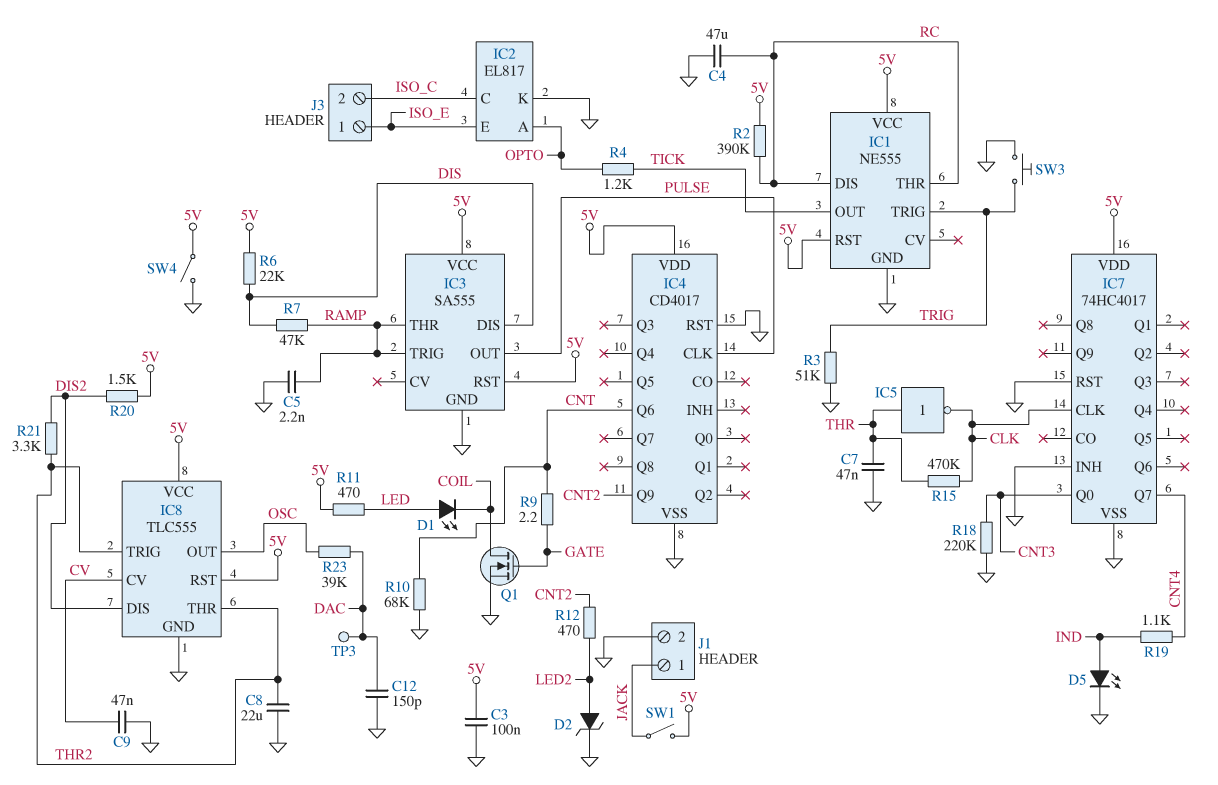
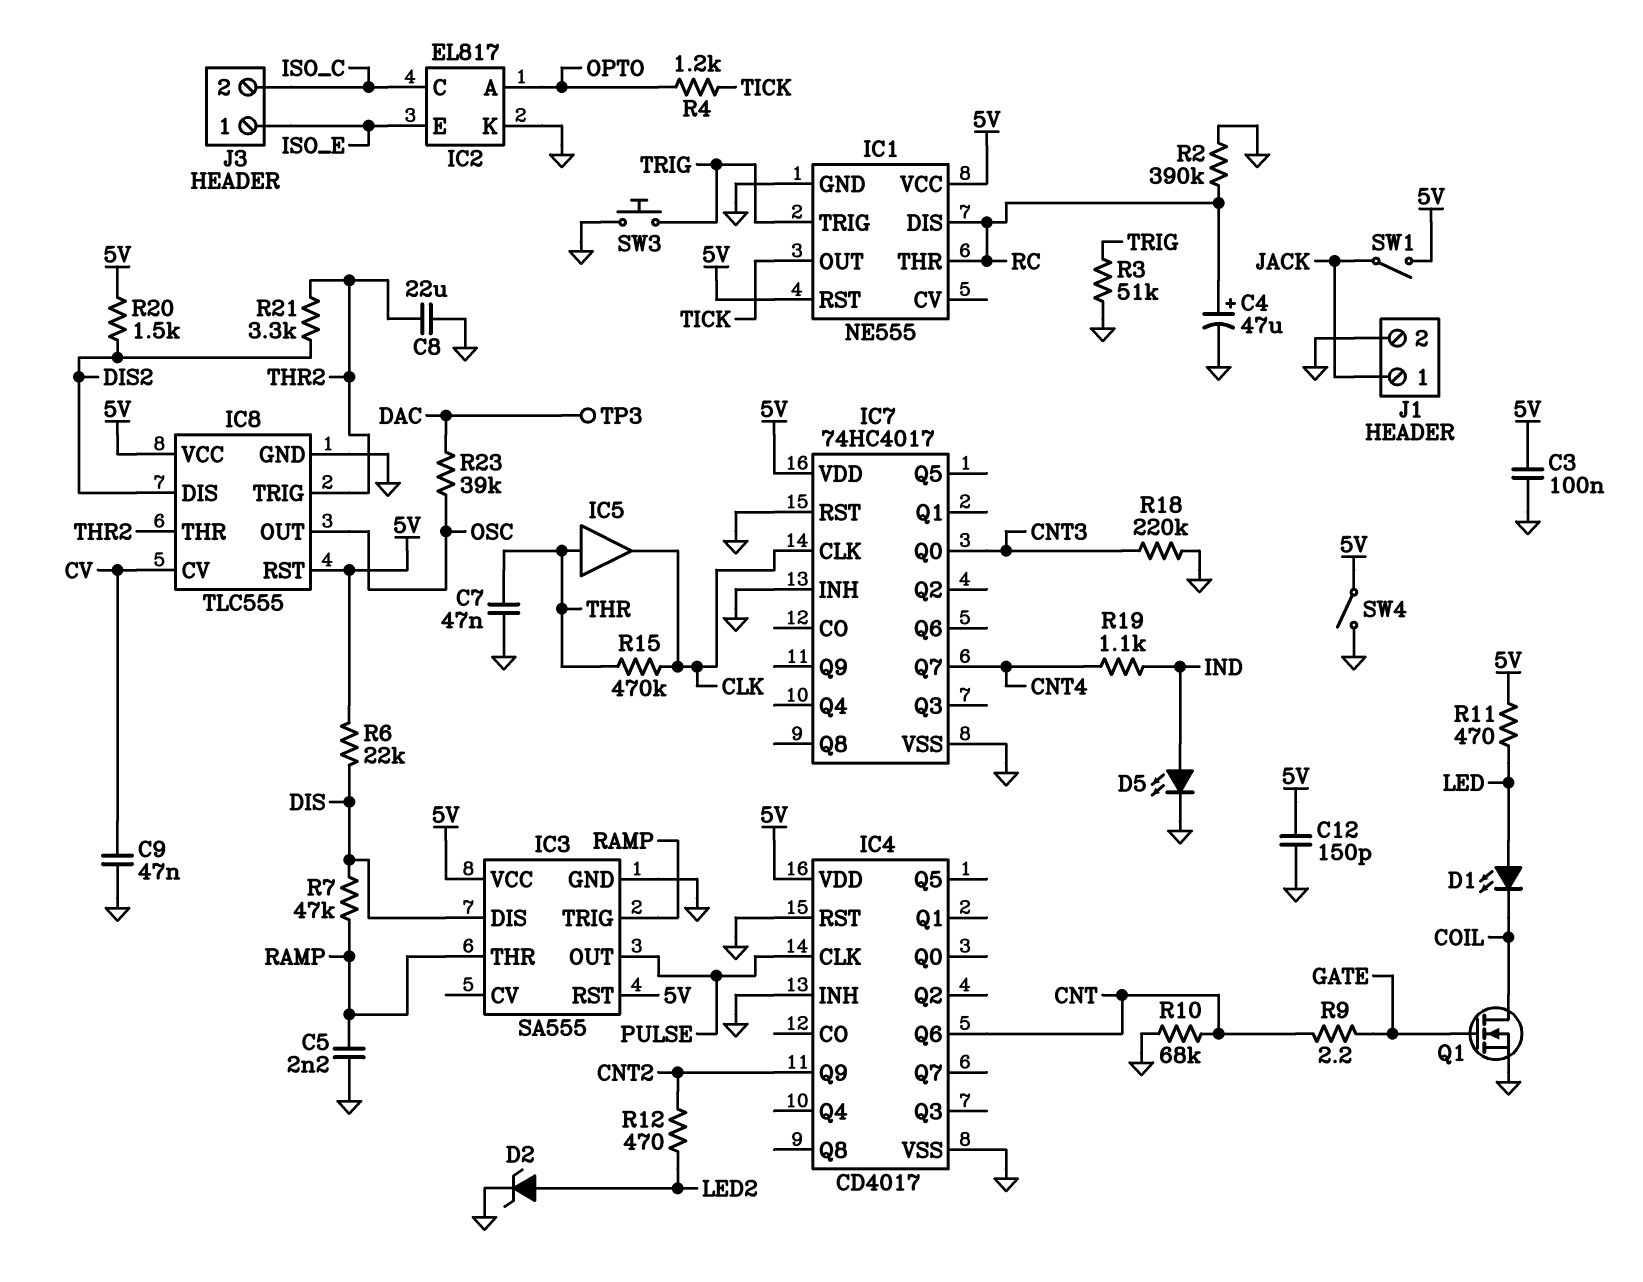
C4: 47uF (GND, RC) -> 47uF (plus RC, minus GND)
C12: 150pF (DAC, GND) -> 150pF (5V, GND)
IC4 pin INH: none -> GND
IC5: NOT (in THR, out CLK) -> buffer (in THR, out CLK)
R2: 390k (5V, RC) -> 390k (GND, RC)

